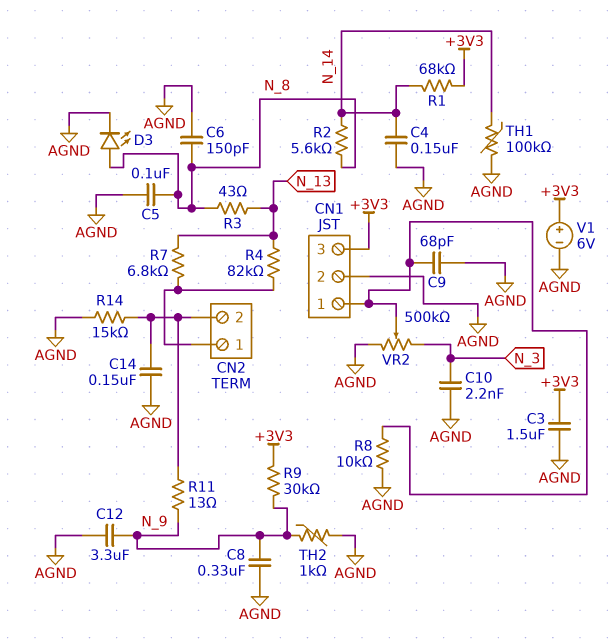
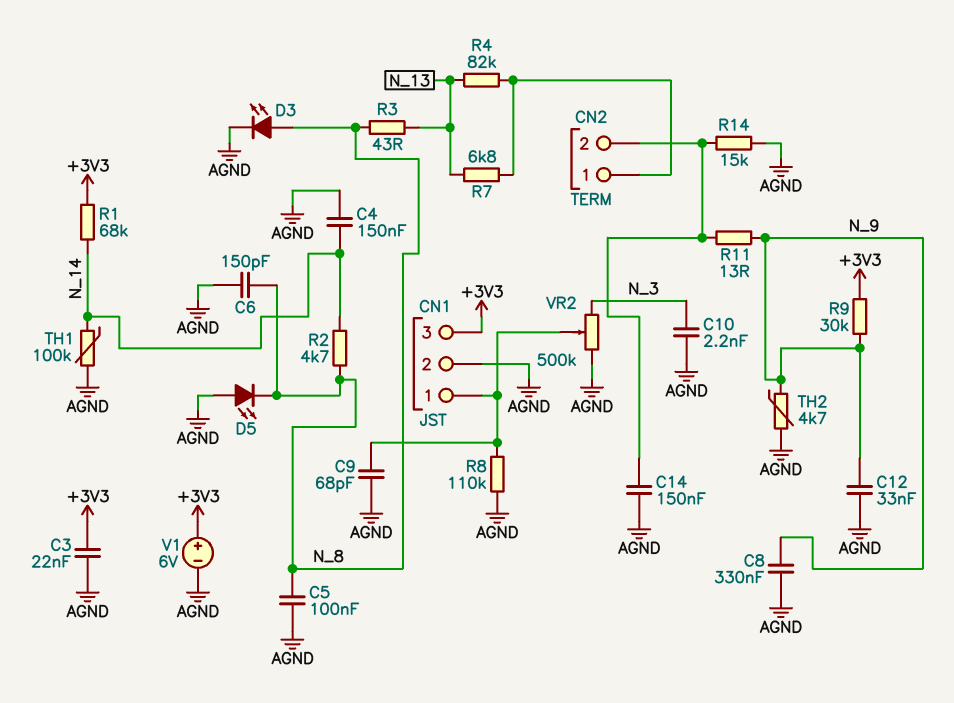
C3: 1.5uF (+3V3, AGND) -> 22nF (+3V3, AGND)
C12: 3.3uF (AGND, N_9) -> 33nF (AGND, N_9)
D5: none -> LED (A AGND, K N_8)
R2: 5.6k (N_8, N_14) -> 4.7k (N_8, N_14)
R8: 10k (AGND, CN1/1) -> 110k (AGND, CN1/1)
TH2: 1k (AGND, N_9) -> 4.7k (AGND, N_9)

